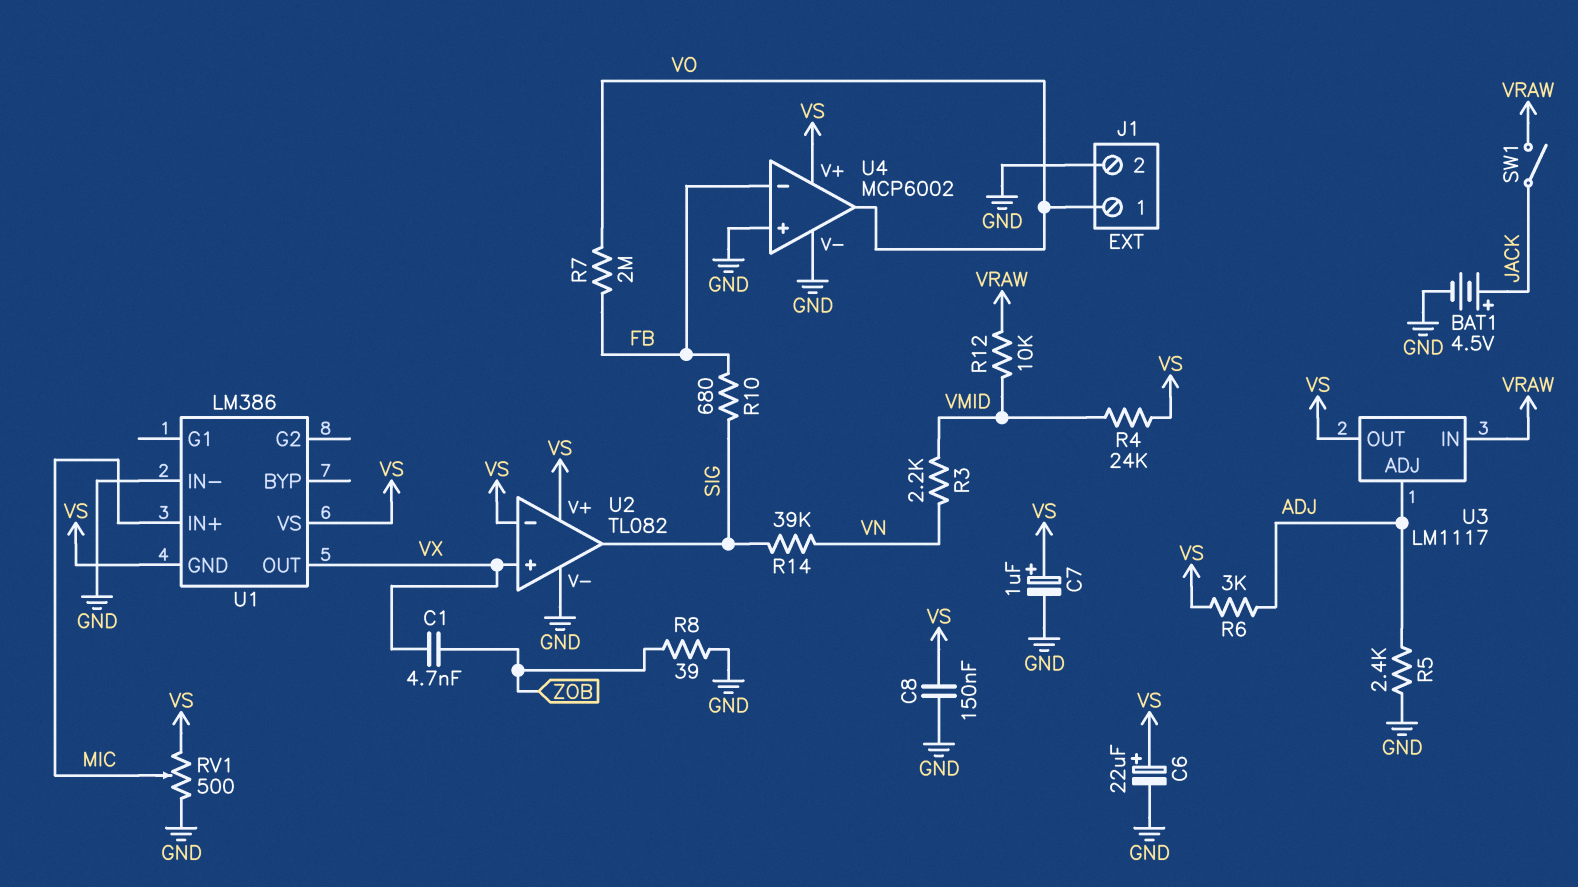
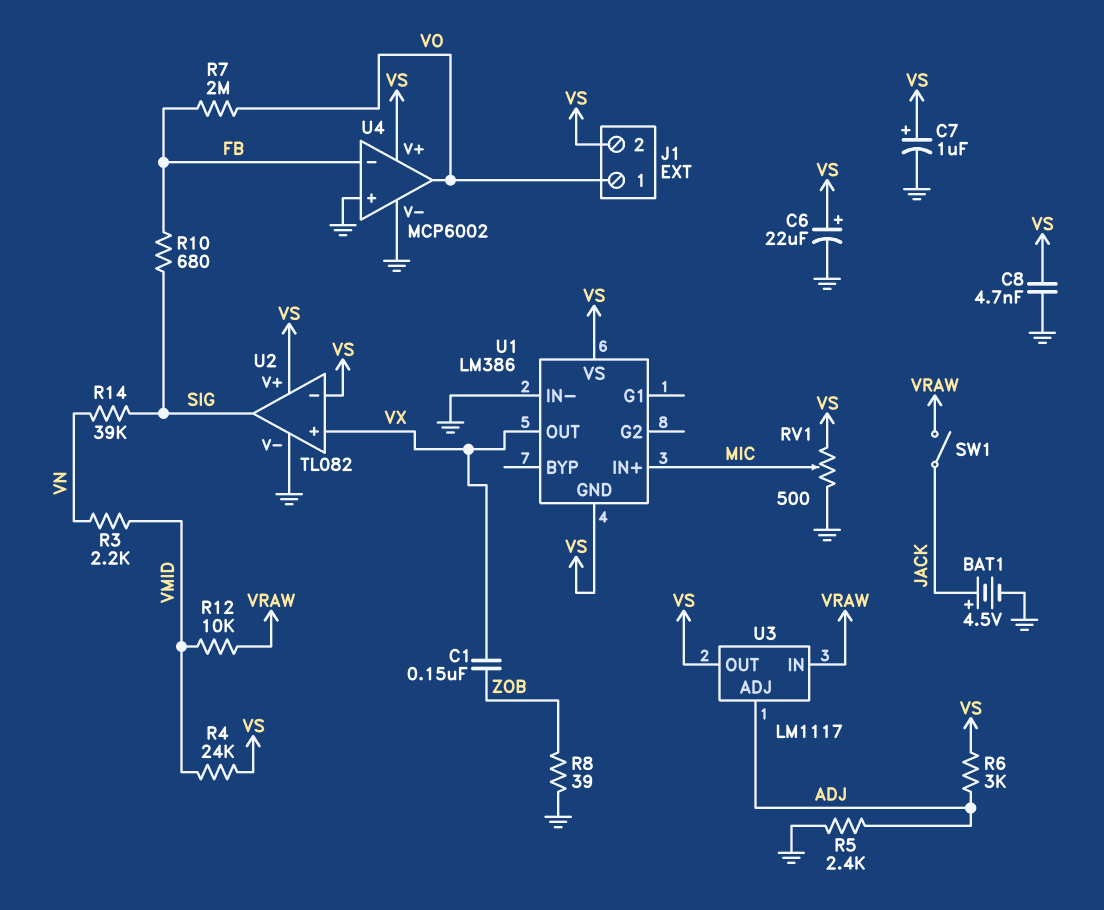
C1: 4.7nF (VX, ZOB) -> 150nF (VX, ZOB)
C8: 150nF (GND, VS) -> 4.7nF (GND, VS)
J1 pin 2: GND -> VS

